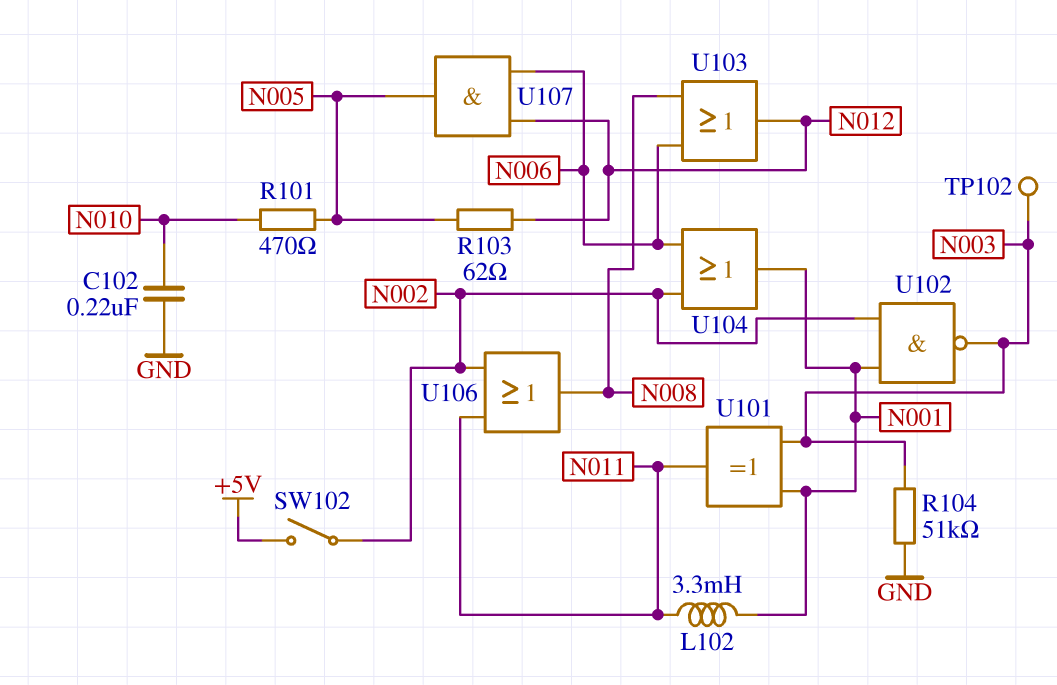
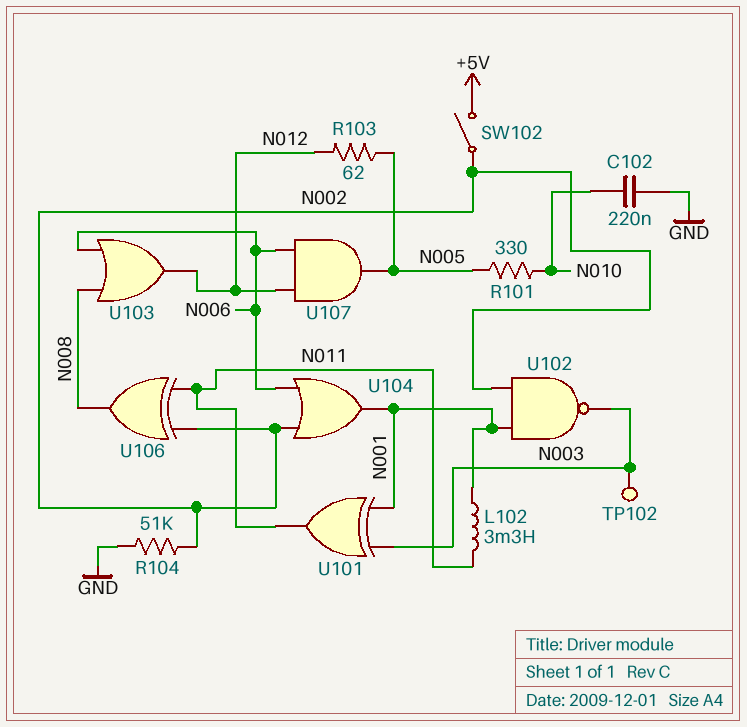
R101: 470 (N005, N010) -> 330 (N005, N010)
R104: 51k (GND, N003) -> 51k (GND, N002)
U106: OR (in N002, in N011, out N008) -> XOR (in N002, in N011, out N008)

